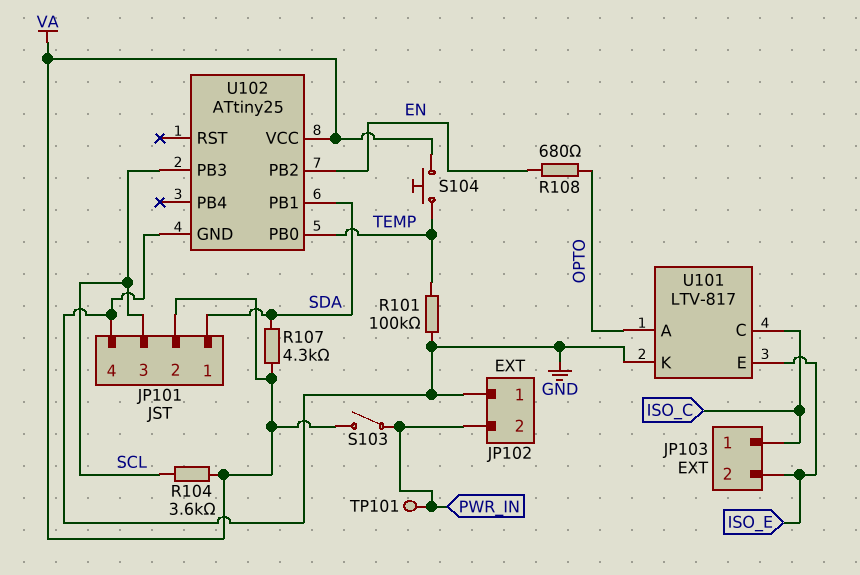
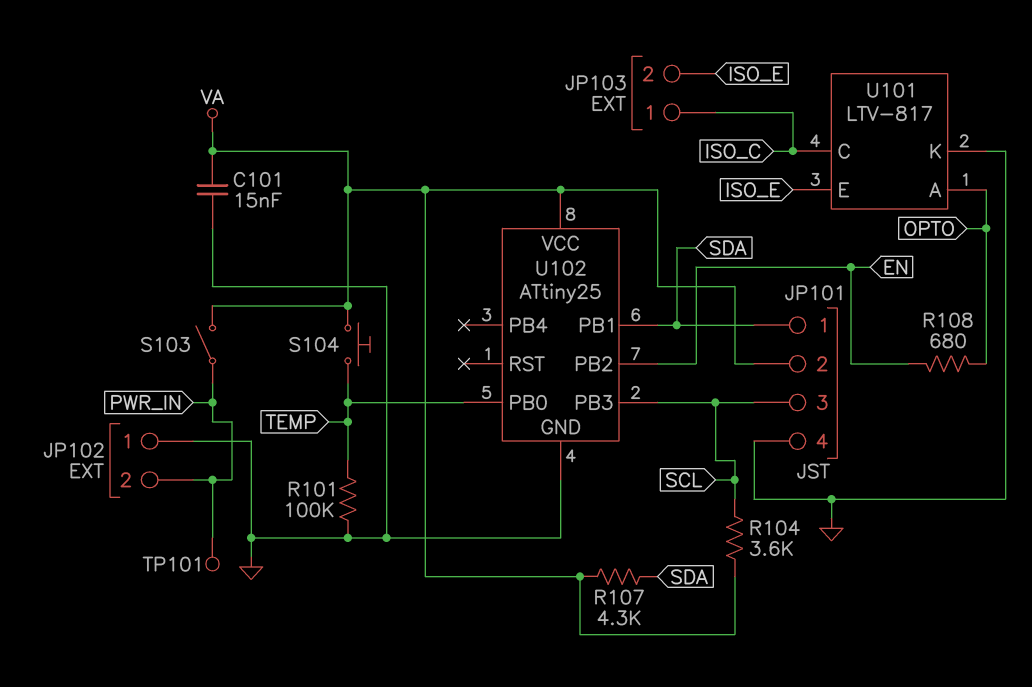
C101: none -> 15nF (GND, VA)

